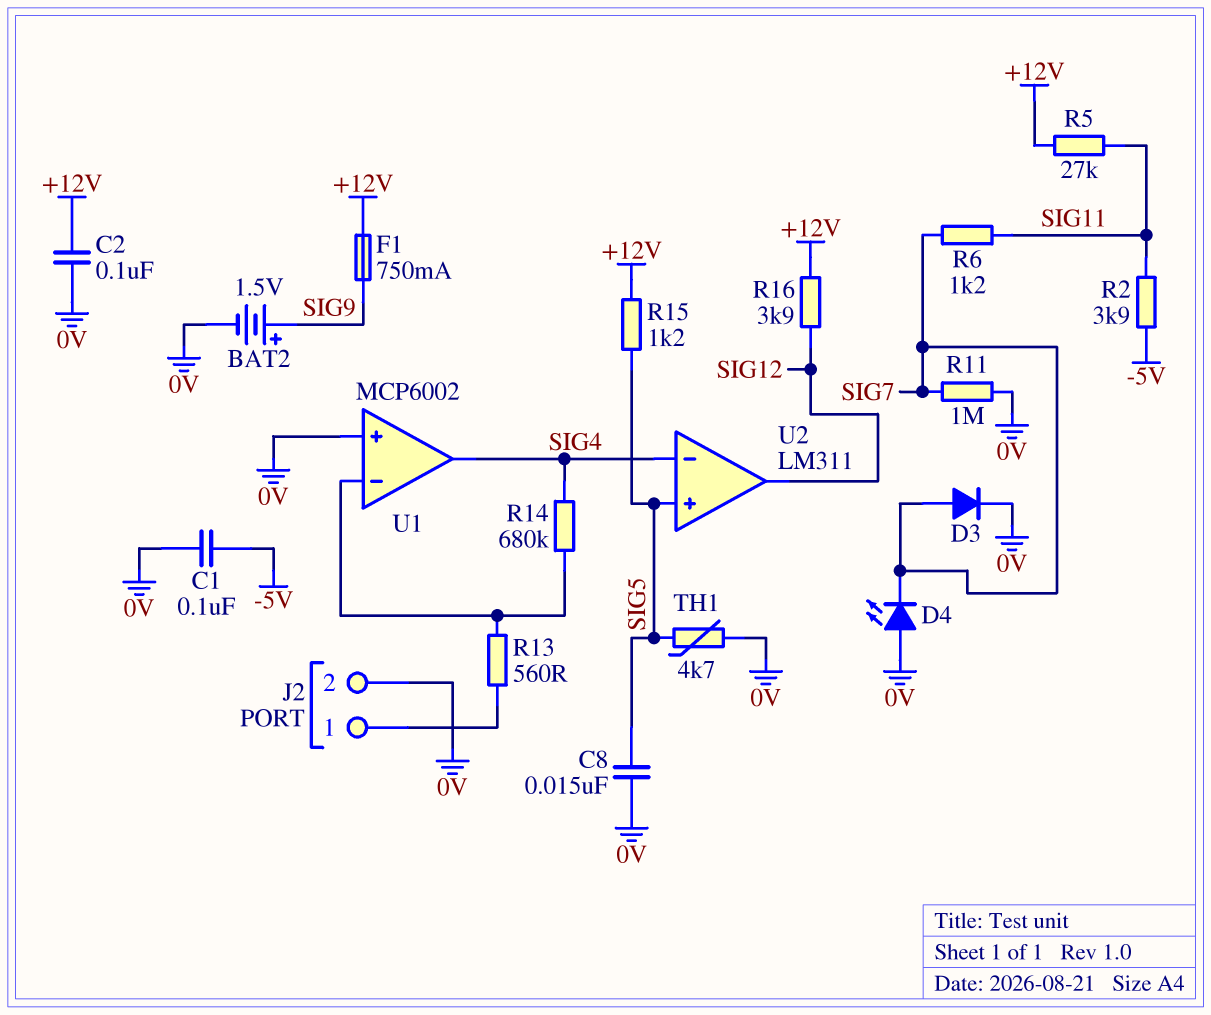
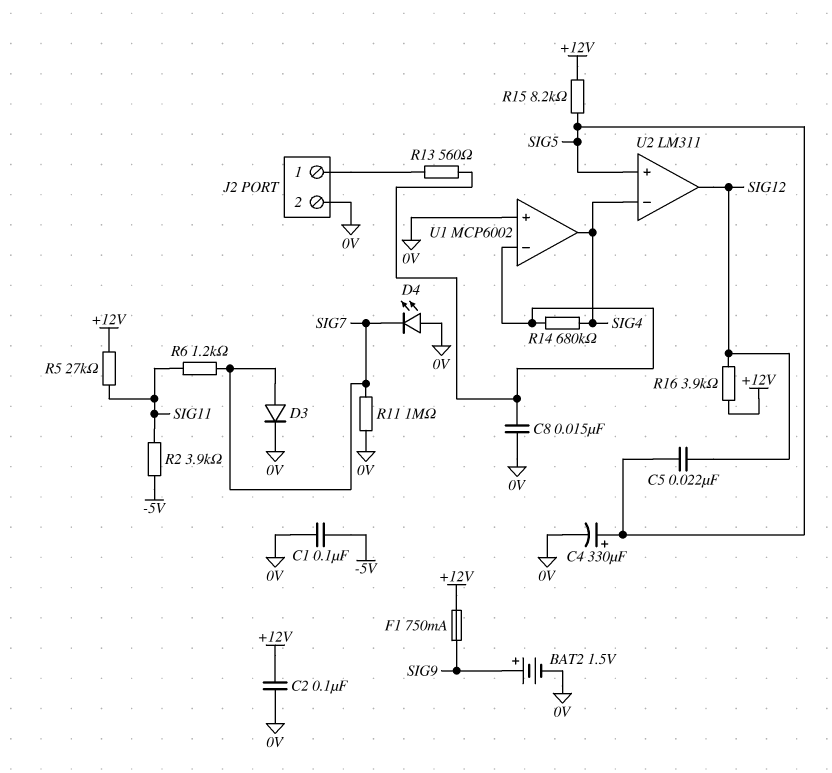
C4: none -> 330uF (plus SIG5, minus 0V)
C5: none -> 22nF (SIG5, SIG12)
C8: 15nF (0V, SIG5) -> 15nF (0V, U1/in-)
R15: 1.2k (+12V, SIG5) -> 8.2k (+12V, SIG5)
TH1: 4.7k (0V, SIG5) -> none

